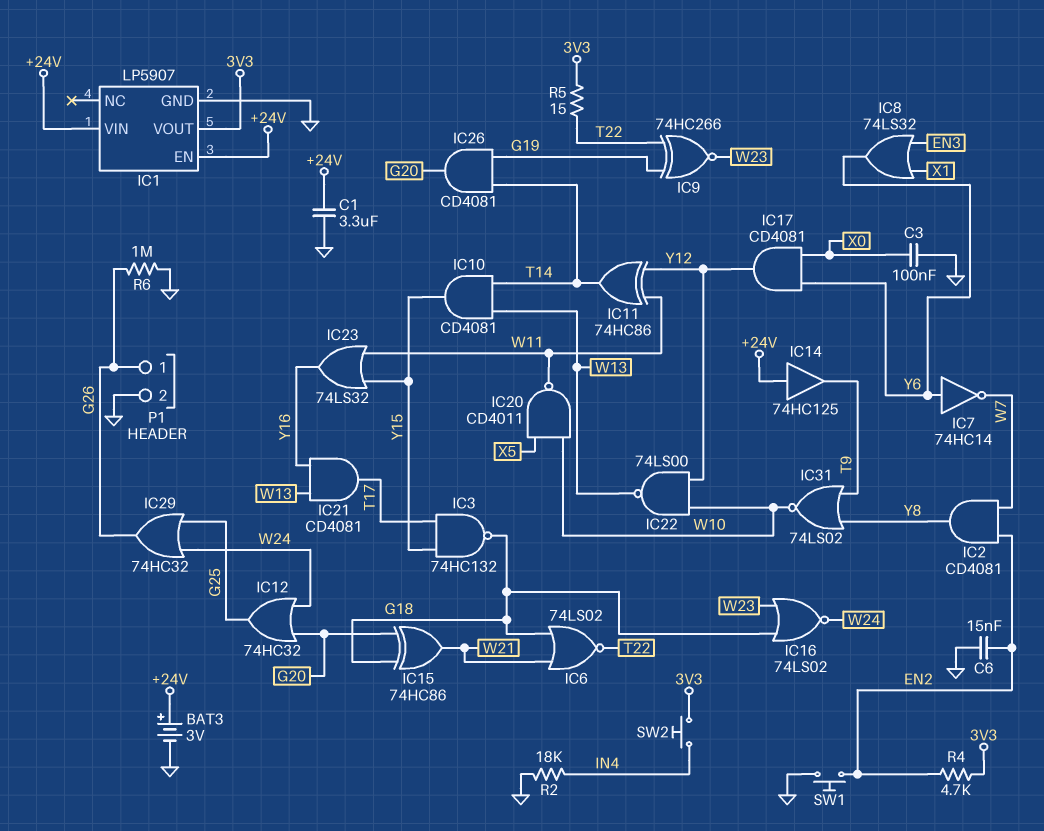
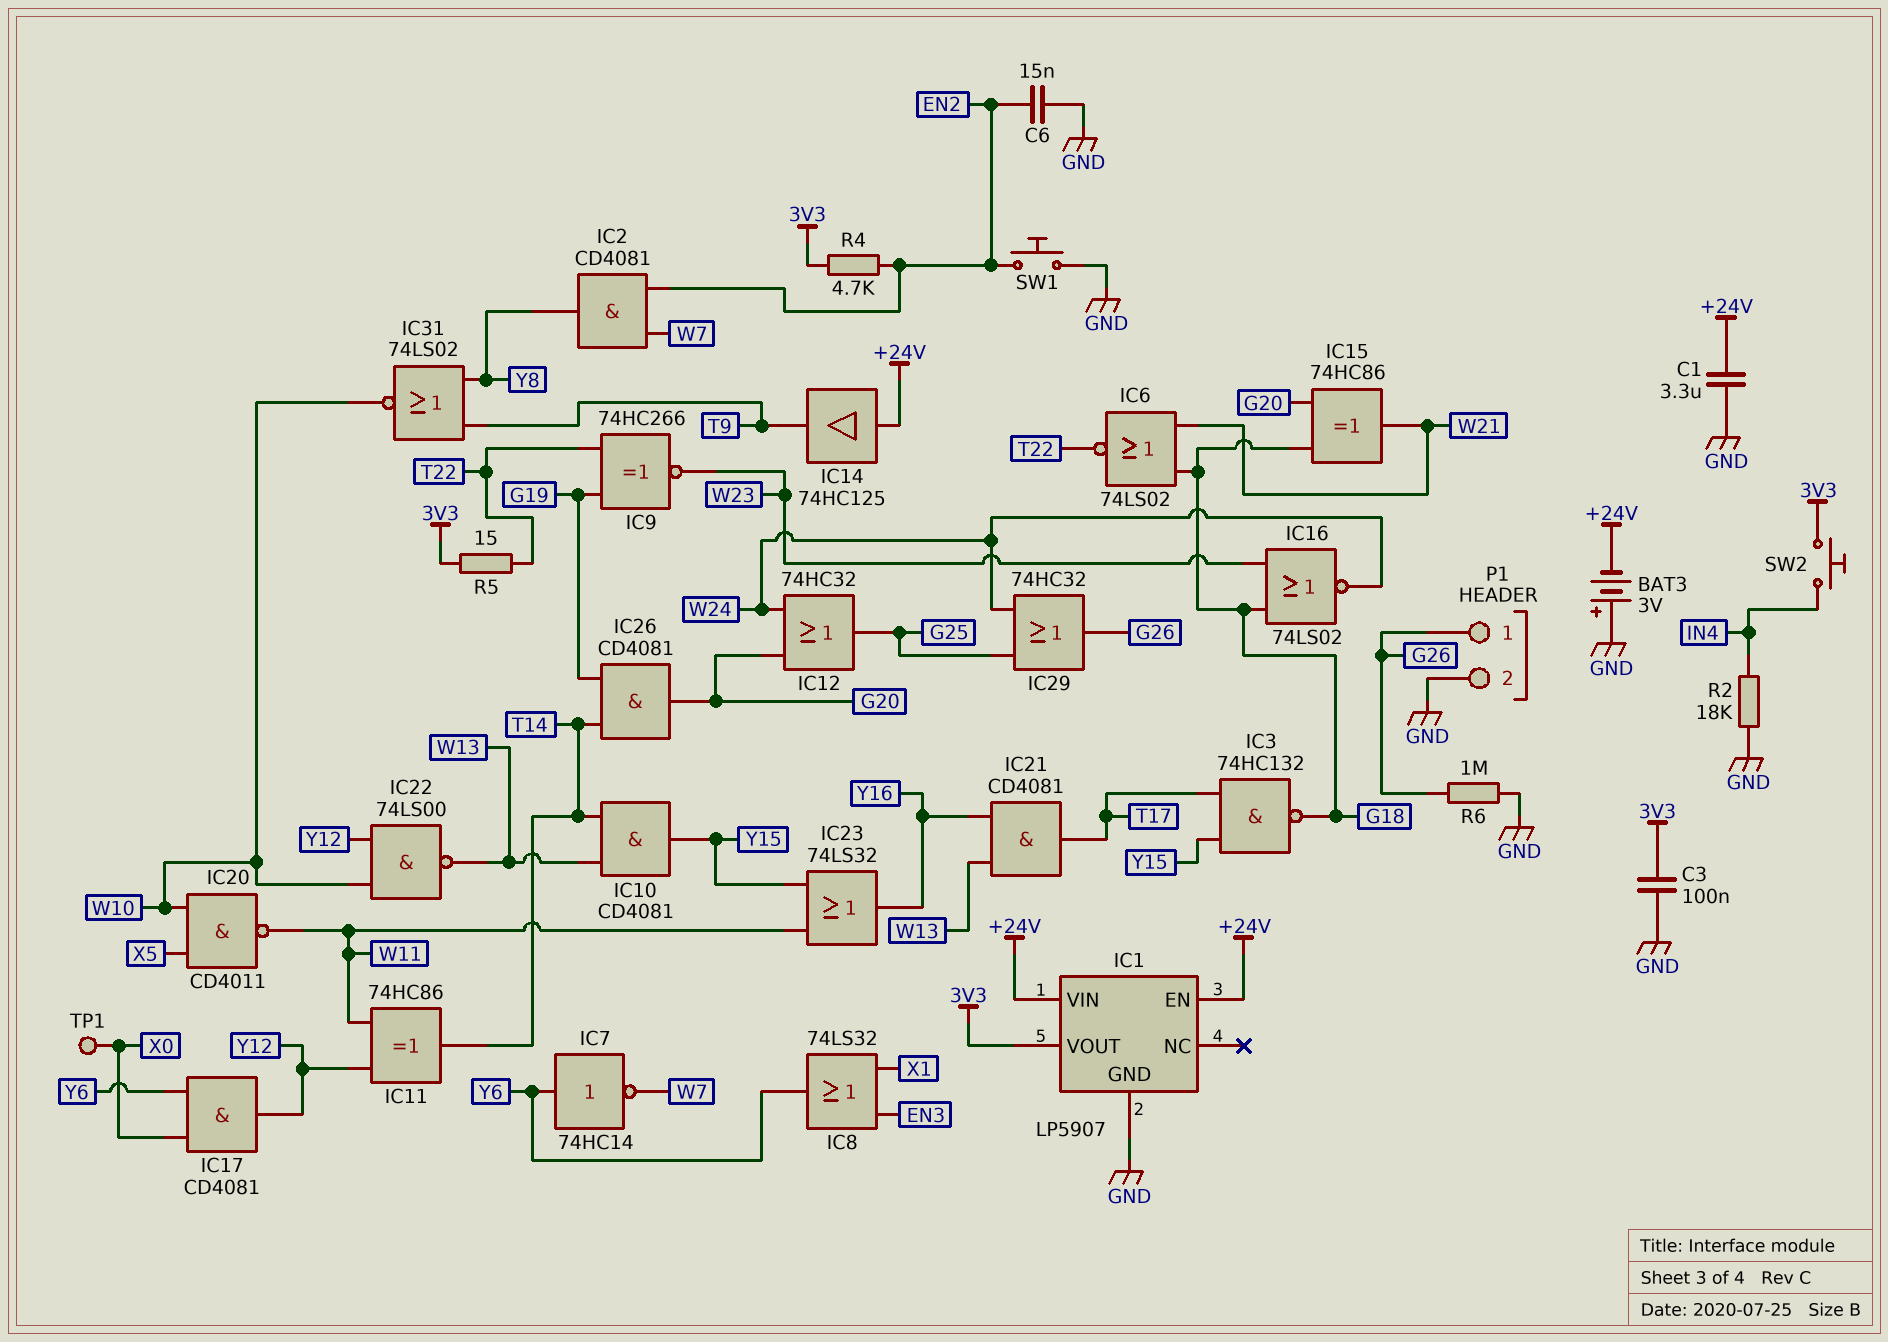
BAT3: 3V (plus +24V, minus GND) -> 3V (plus GND, minus +24V)
C3: 100nF (GND, X0) -> 100nF (3V3, GND)
TP1: none -> test point (X0)

